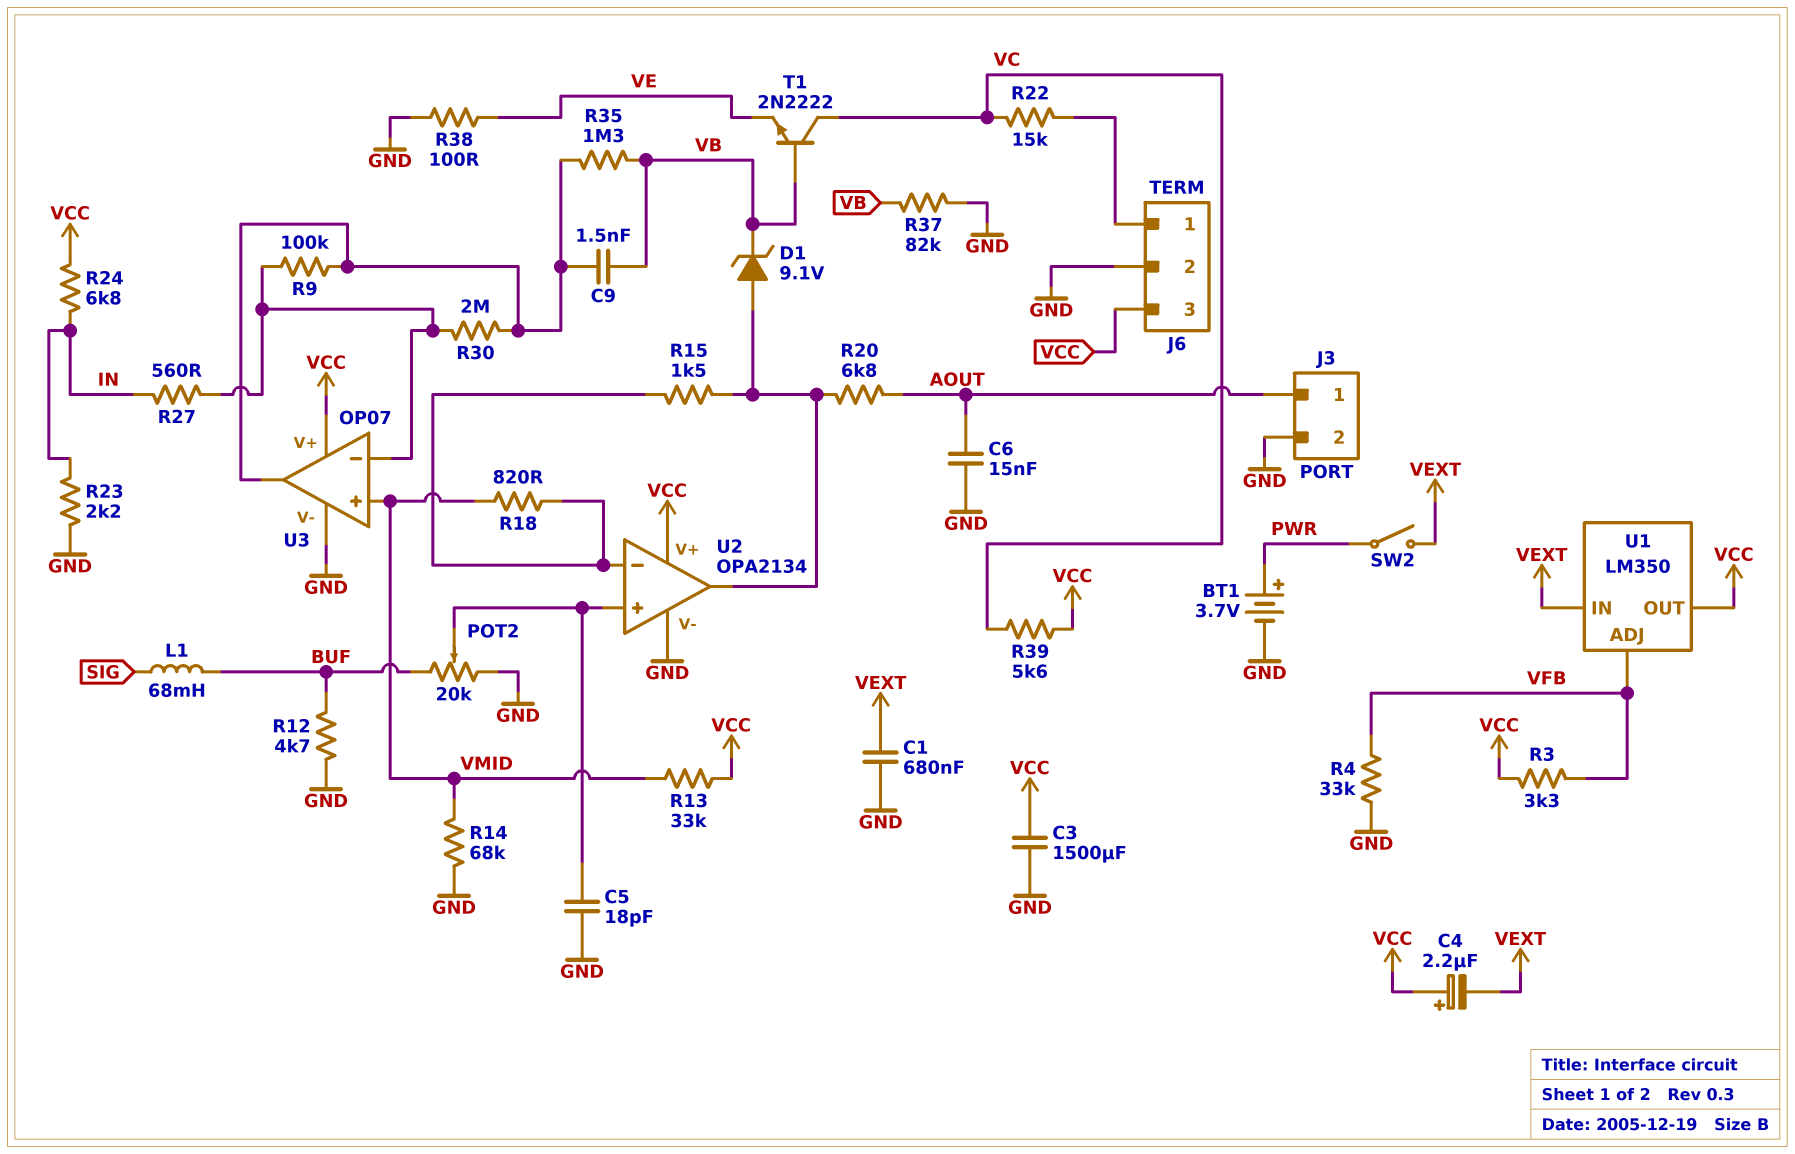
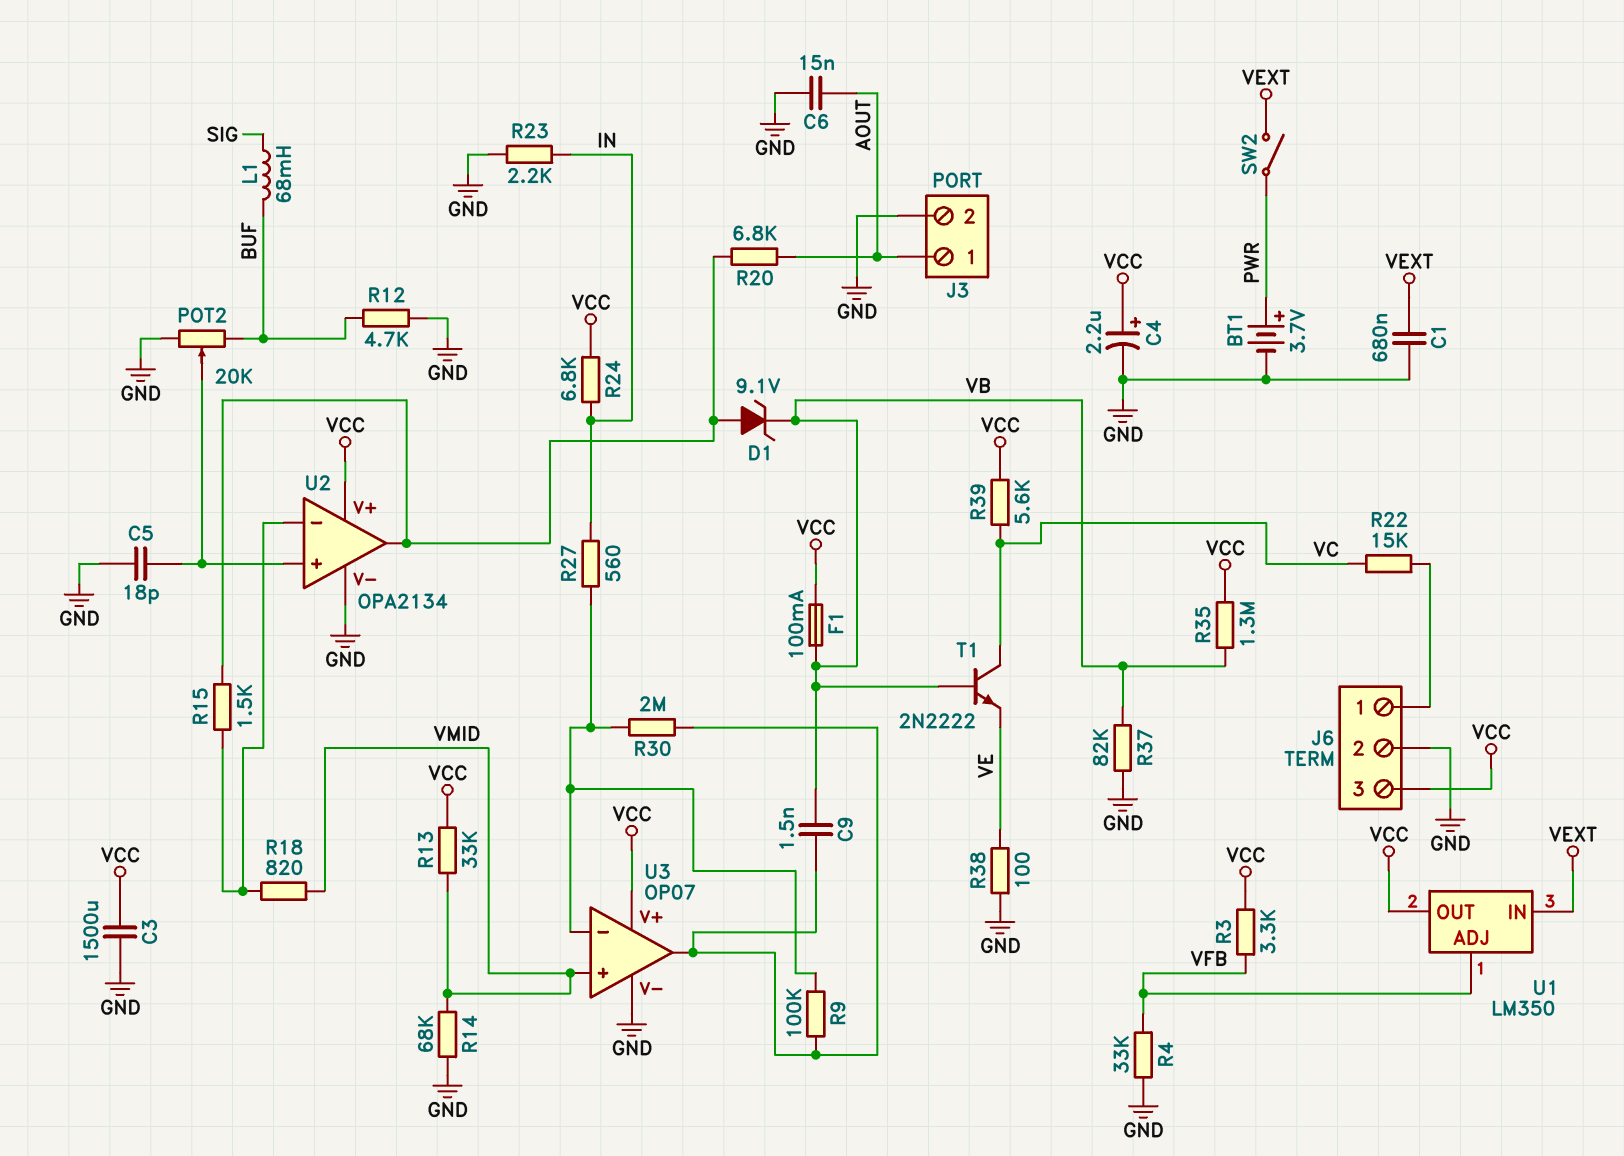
C4: 2.2uF (plus VCC, minus VEXT) -> 2.2uF (plus VCC, minus GND)
F1: none -> 100mA (VB, VCC)
R35: 1.3M (U3/out, VB) -> 1.3M (VB, VCC)

